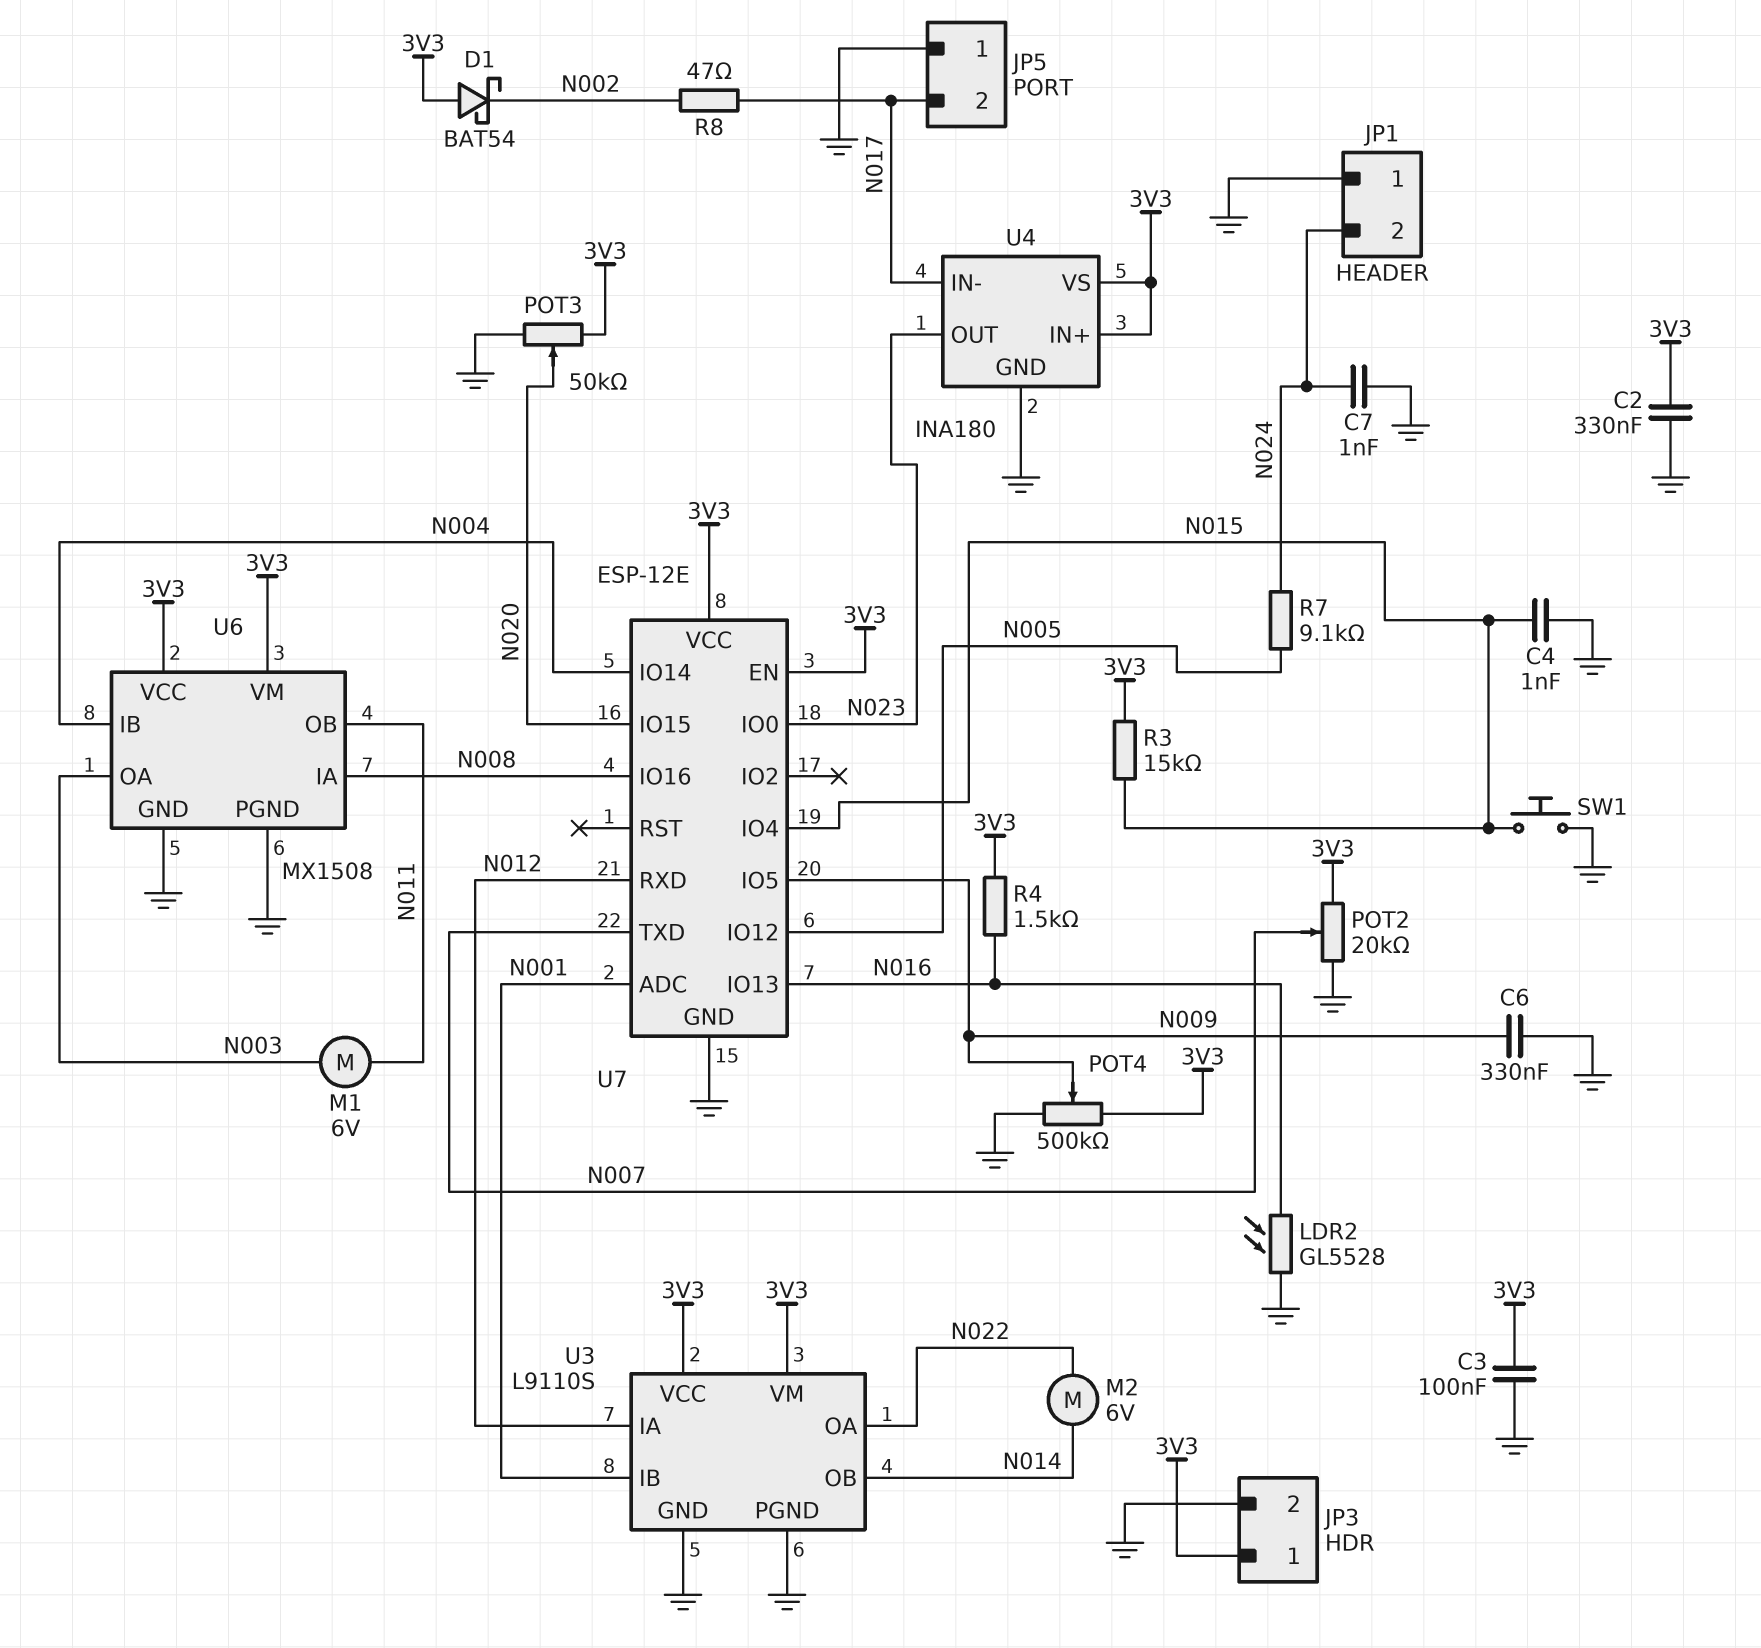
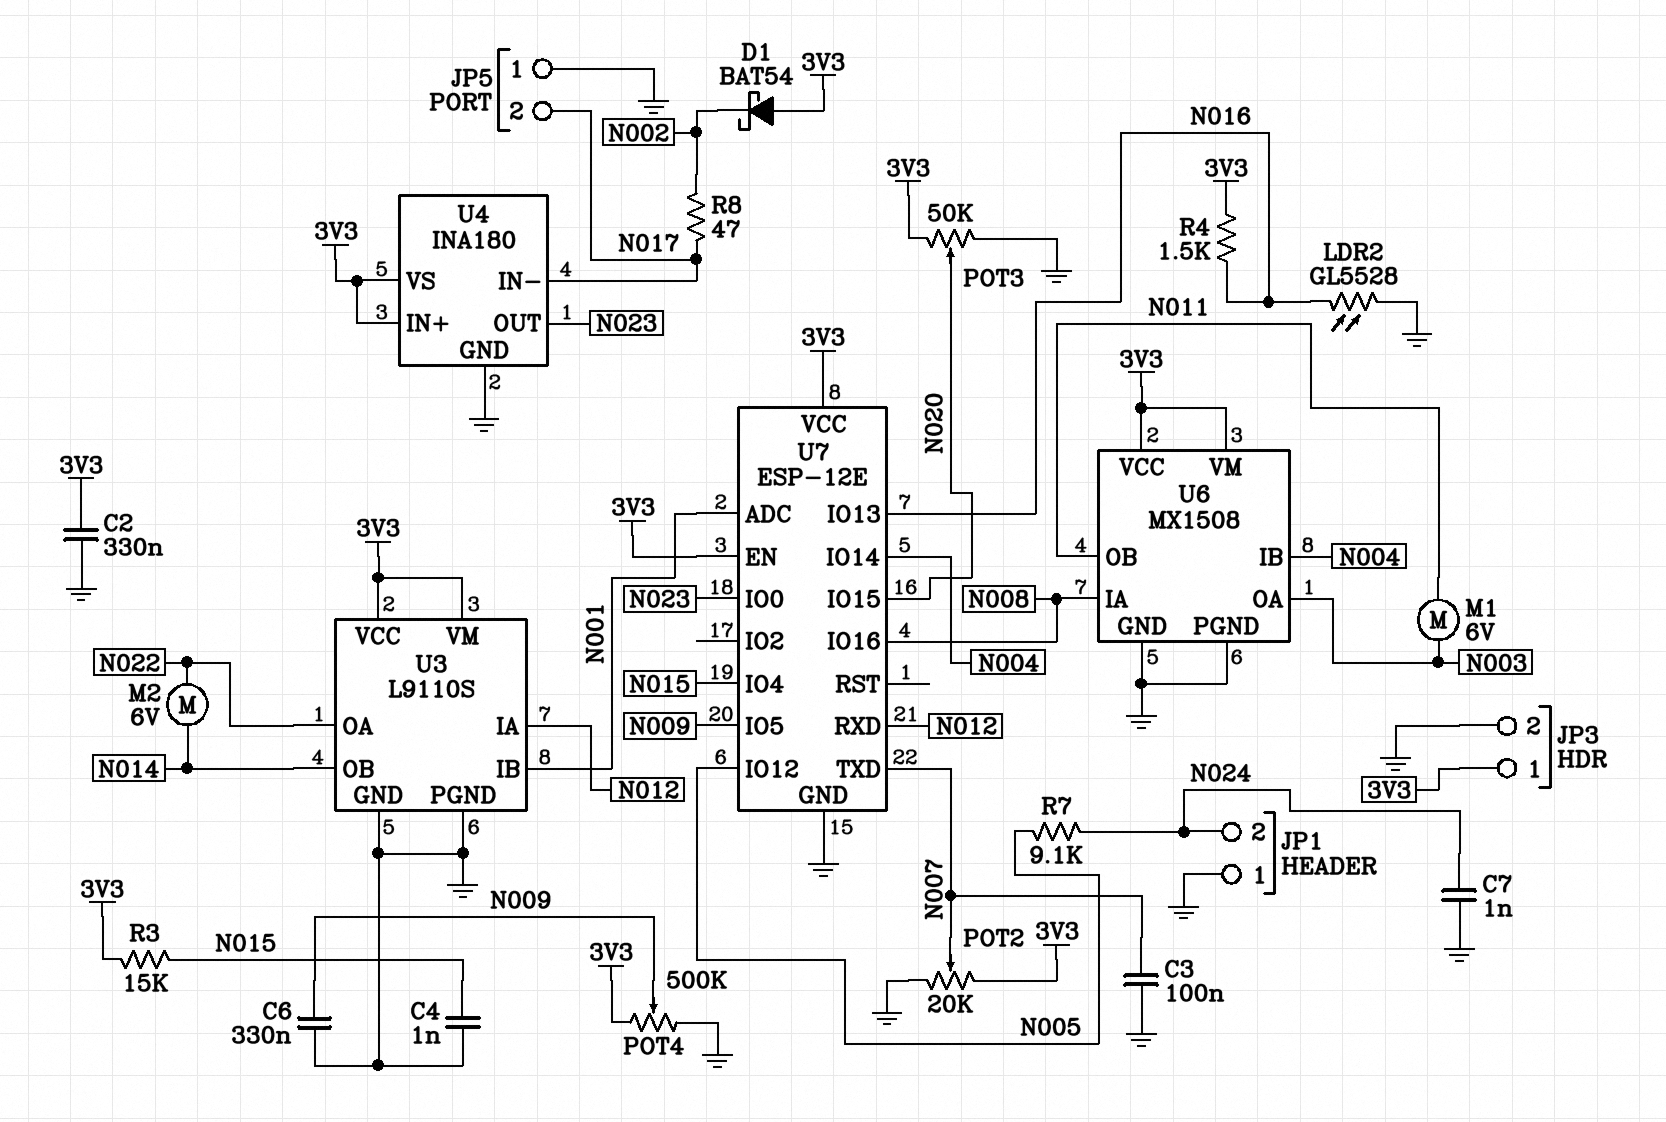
C3: 100nF (3V3, GND) -> 100nF (GND, N007)
SW1: button (GND, N015) -> none

